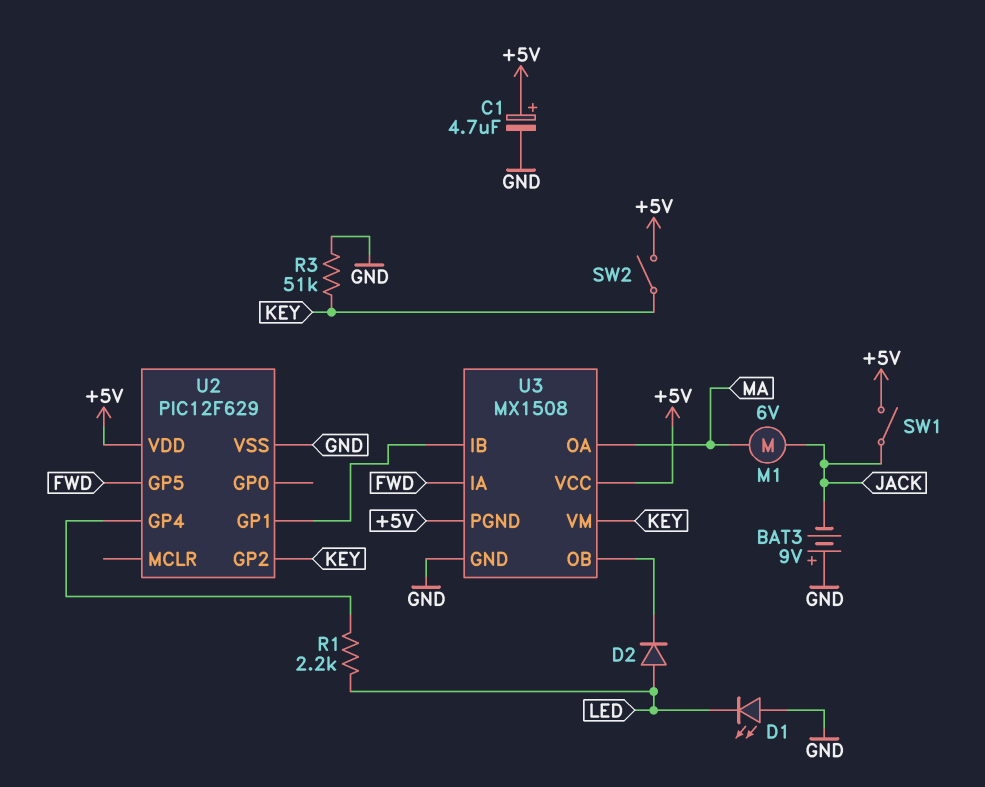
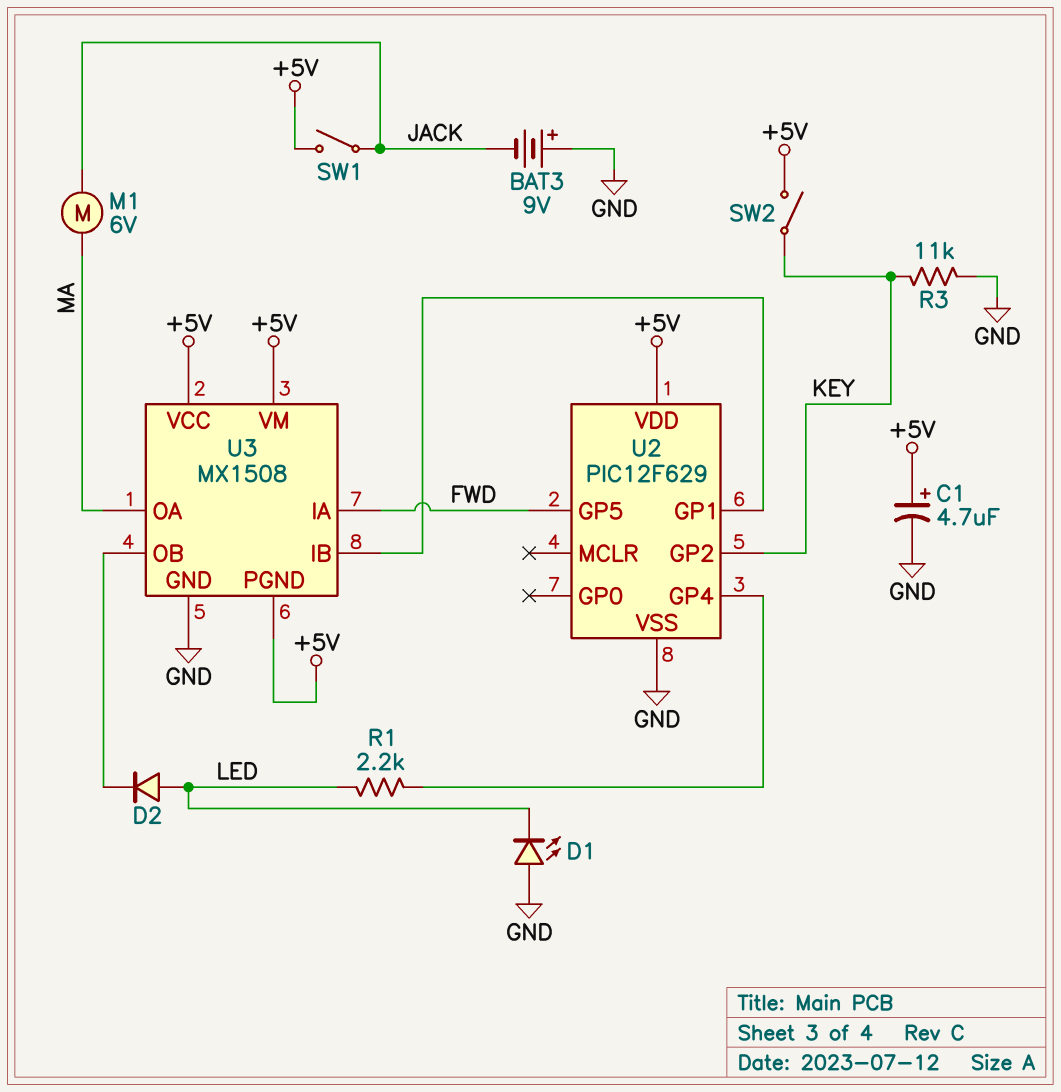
R3: 51k (GND, KEY) -> 11k (GND, KEY)
U3 pin VM: KEY -> +5V

